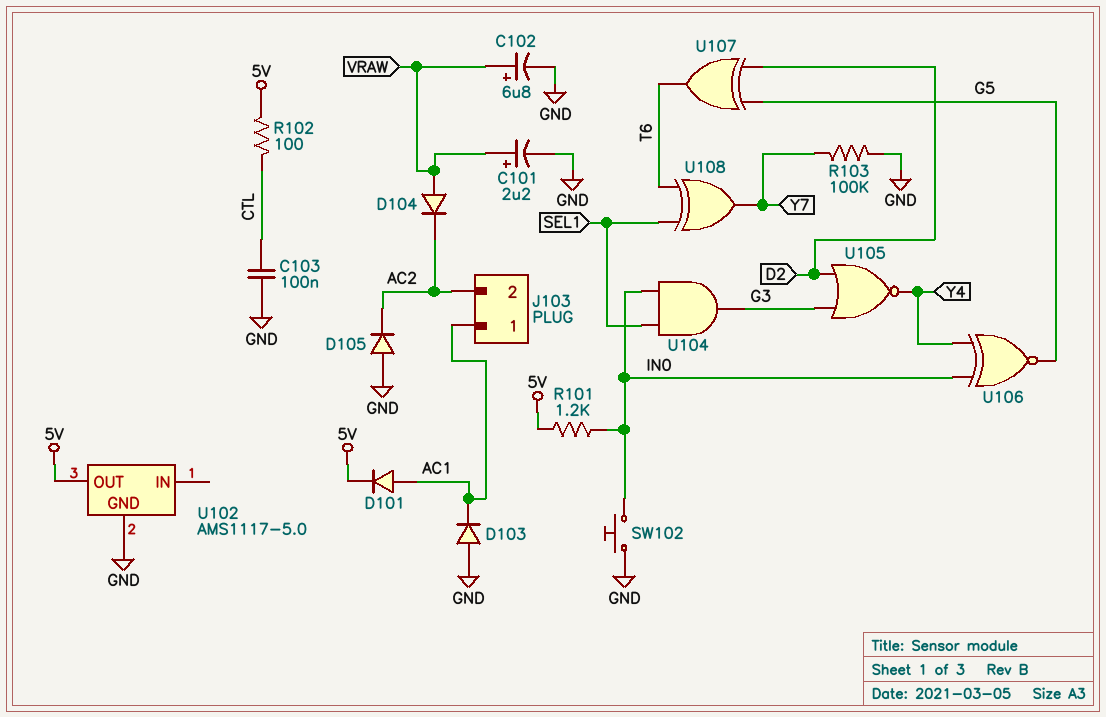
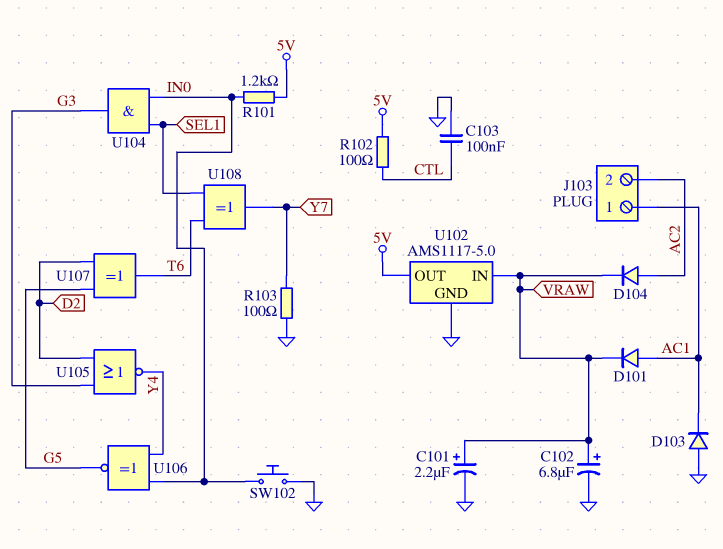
D101: diode (A AC1, K 5V) -> diode (A AC1, K VRAW)
D104: diode (A VRAW, K AC2) -> diode (A AC2, K VRAW)
D105: diode (A GND, K AC2) -> none
R103: 100k (GND, Y7) -> 100 (GND, Y7)
U102 pin IN: none -> VRAW

